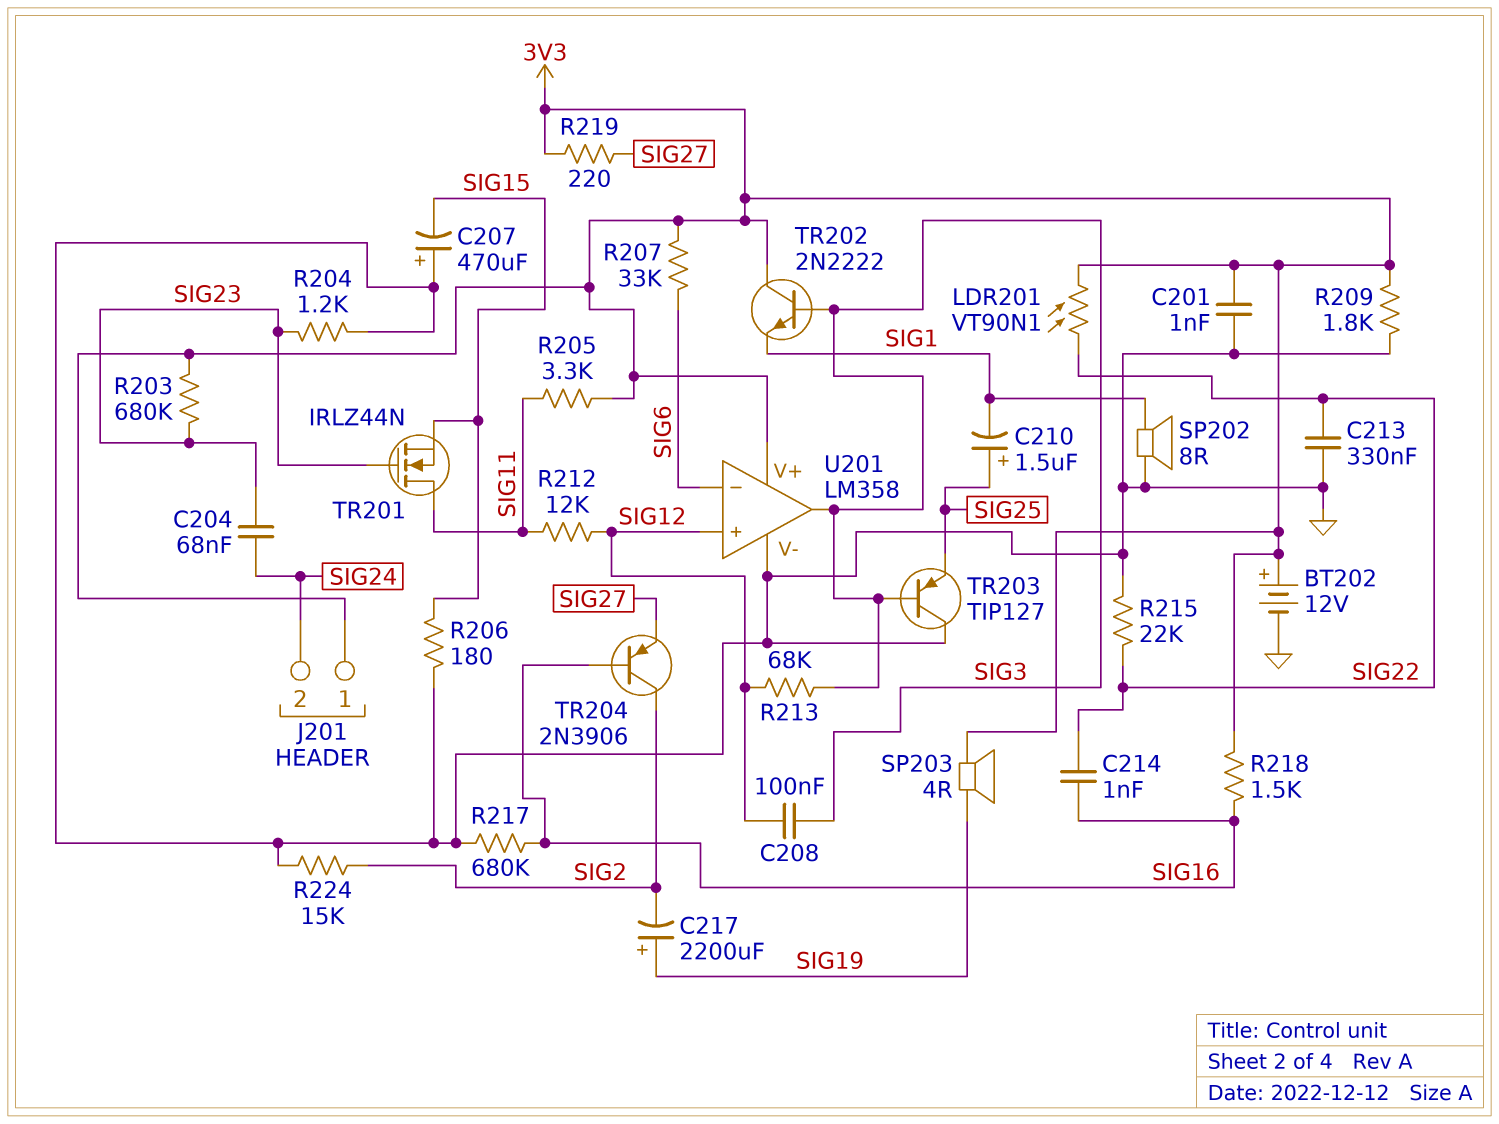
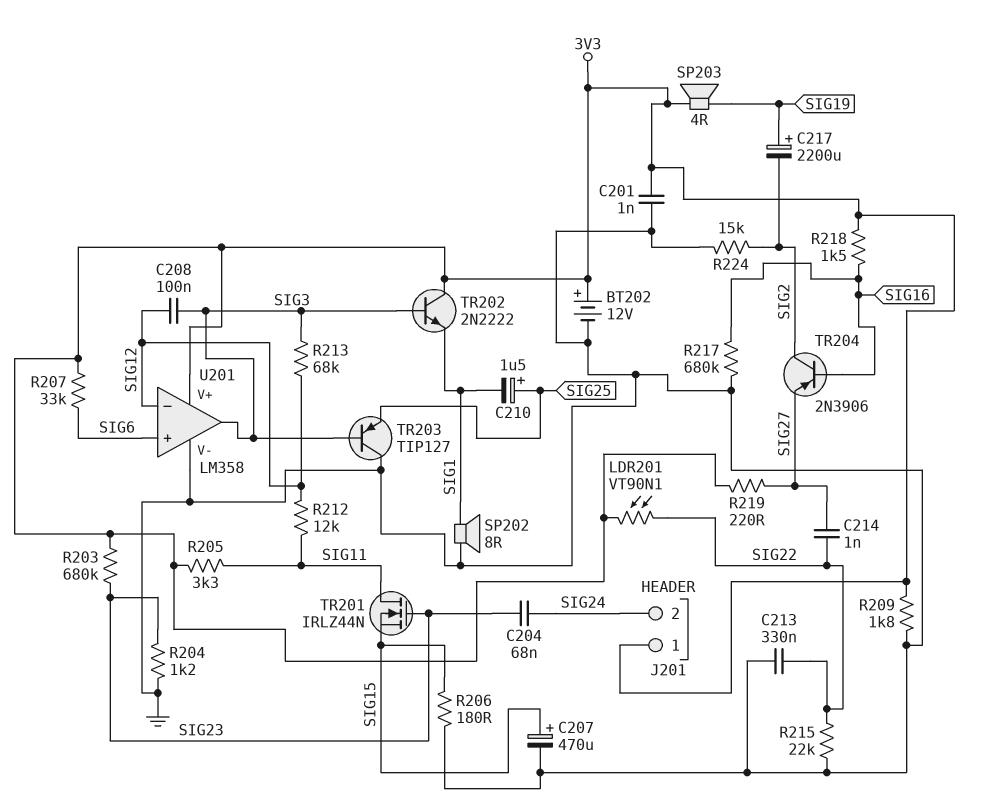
C207: 470uF (plus GND, minus SIG15) -> 470uF (plus SIG15, minus GND)
C214: 1nF (SIG16, SIG22) -> 1nF (SIG22, SIG27)
U201 pin in+: SIG12 -> SIG6
U201 pin in-: SIG6 -> SIG12

